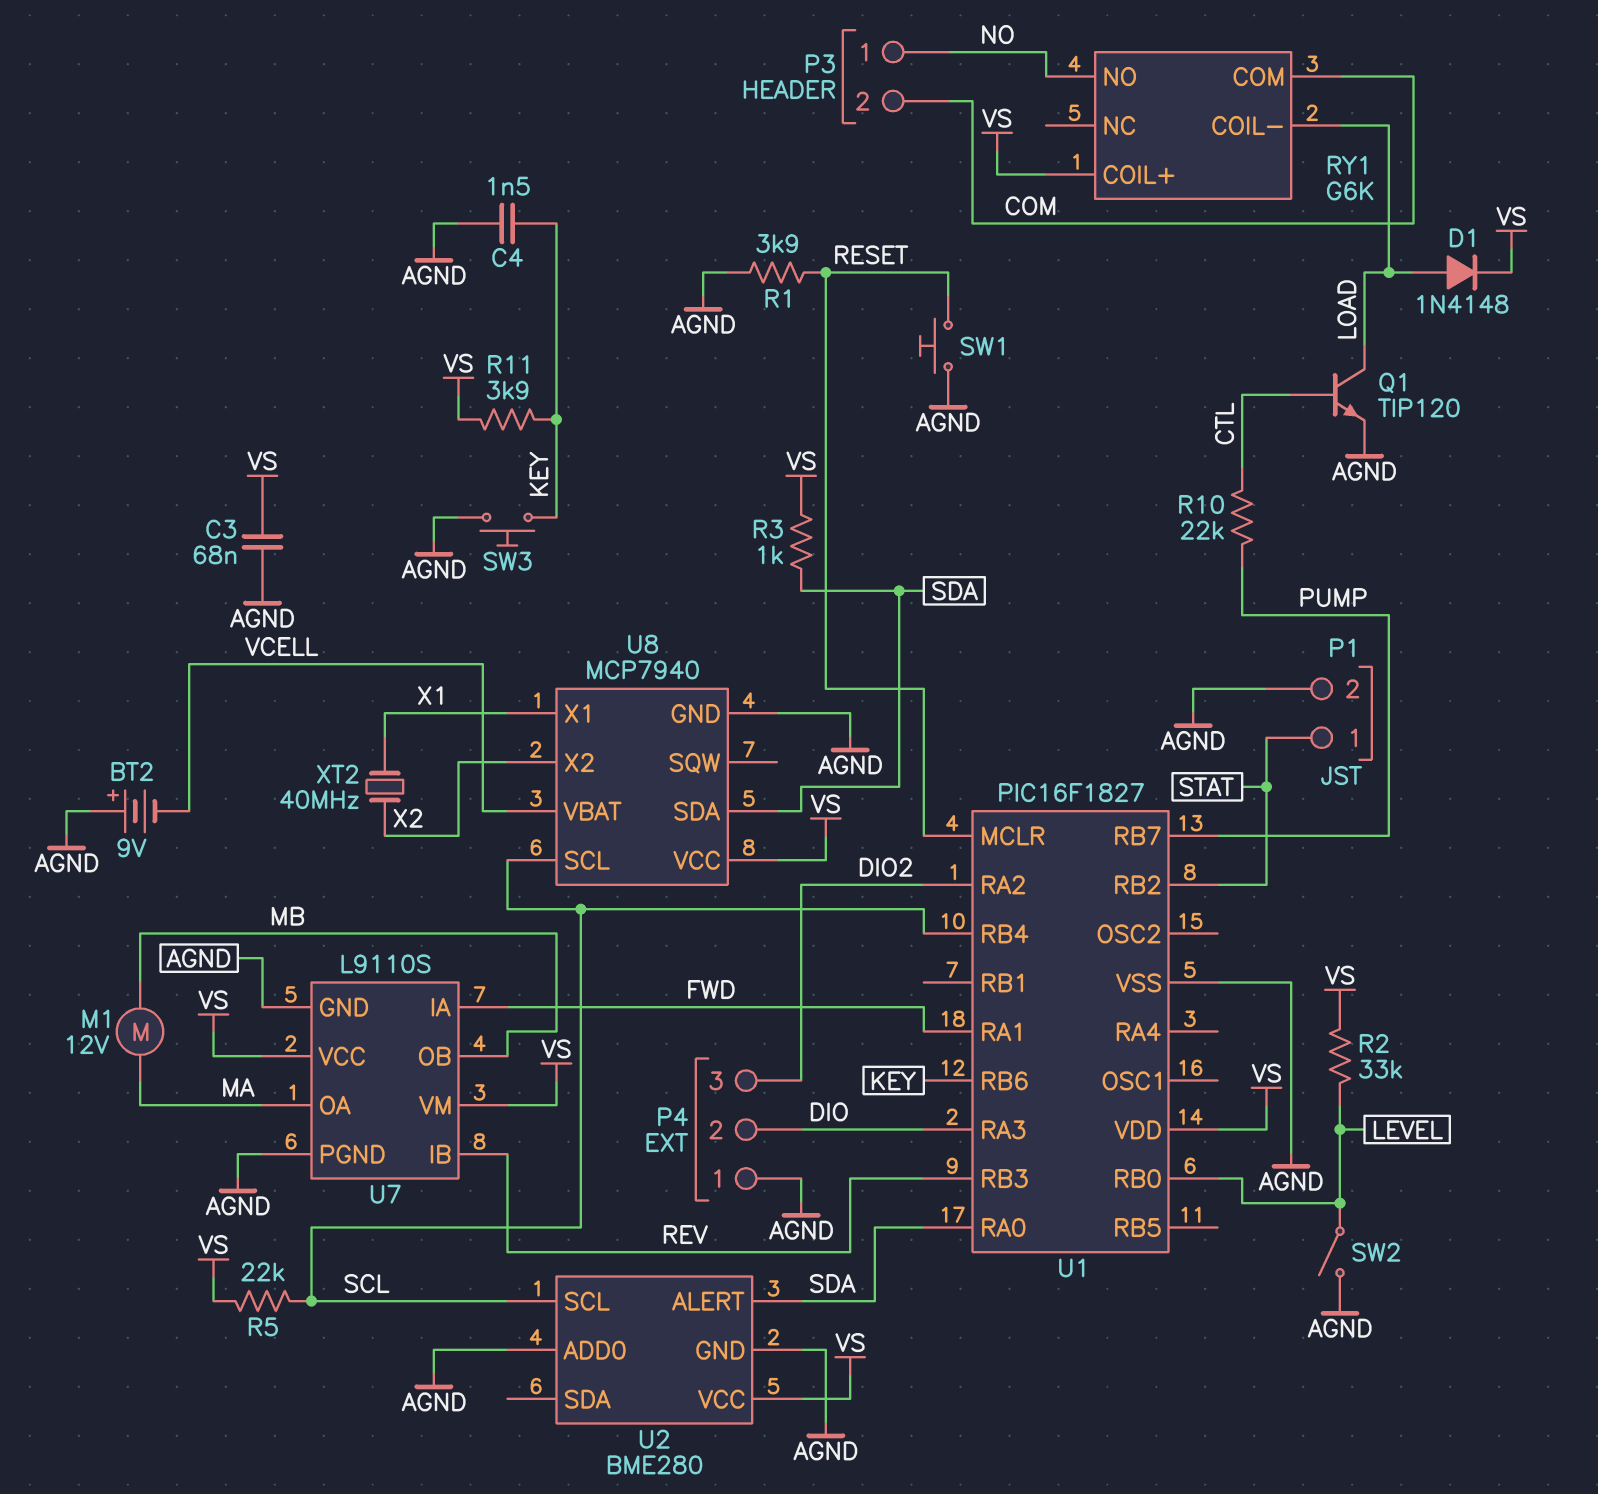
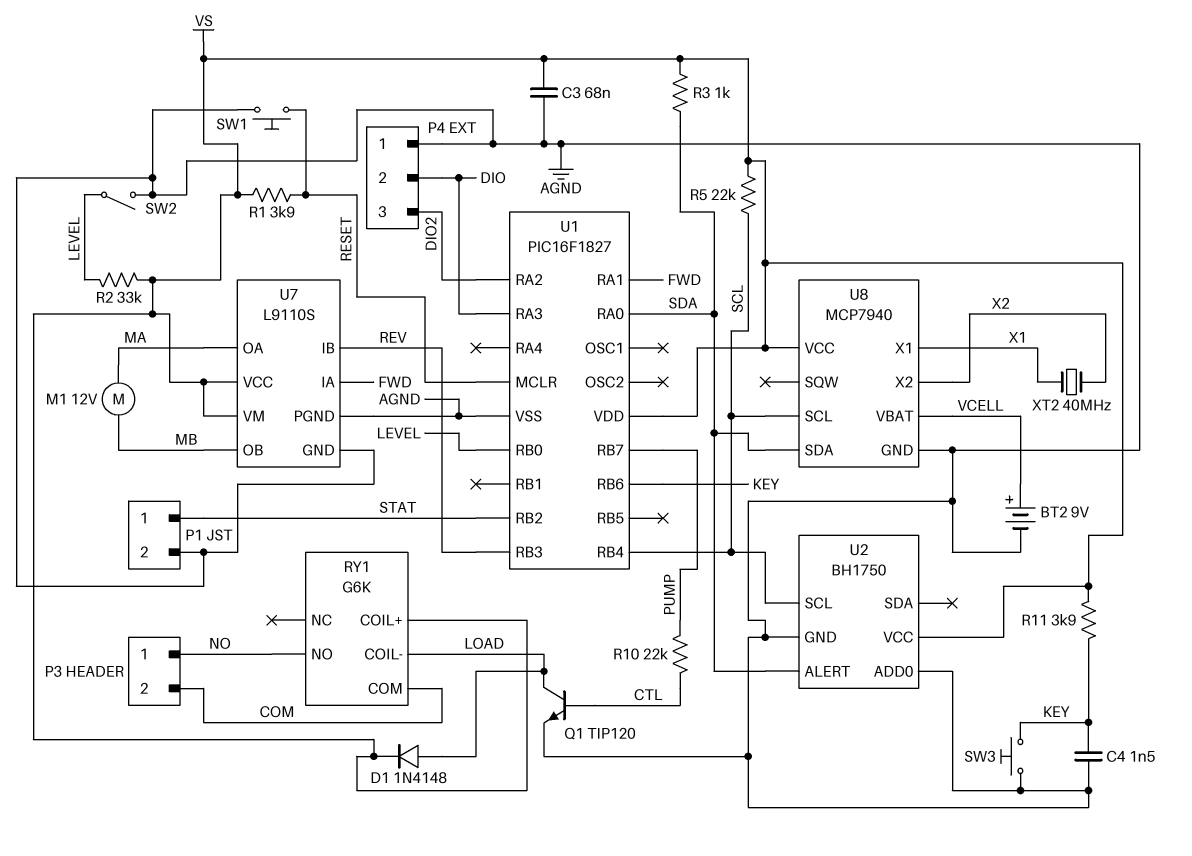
BT2: 9V (plus AGND, minus VCELL) -> 9V (plus VCELL, minus AGND)
R1: 3.9k (AGND, RESET) -> 3.9k (RESET, VS)
U2: BME280 -> BH1750

